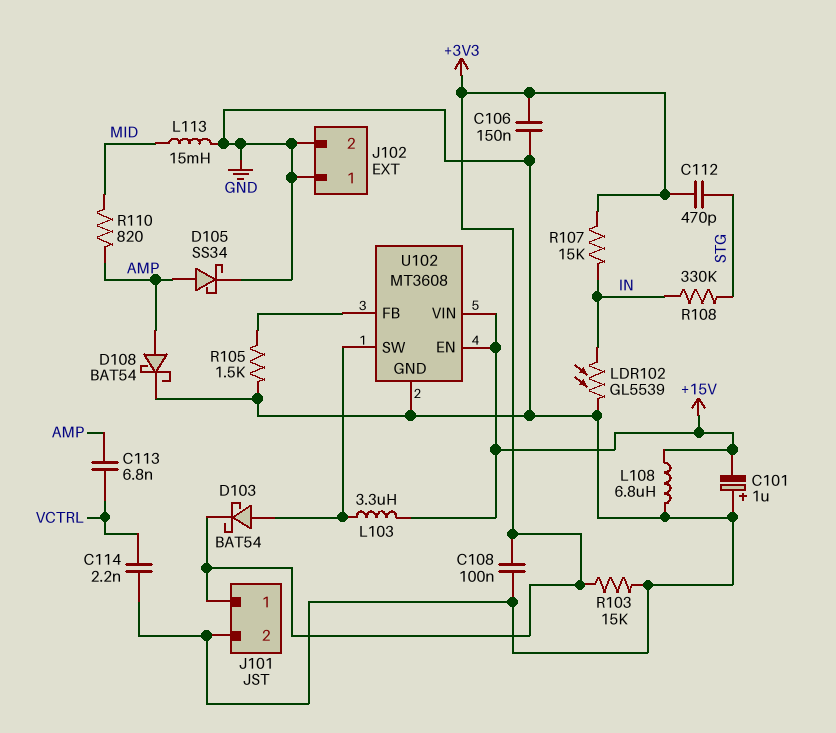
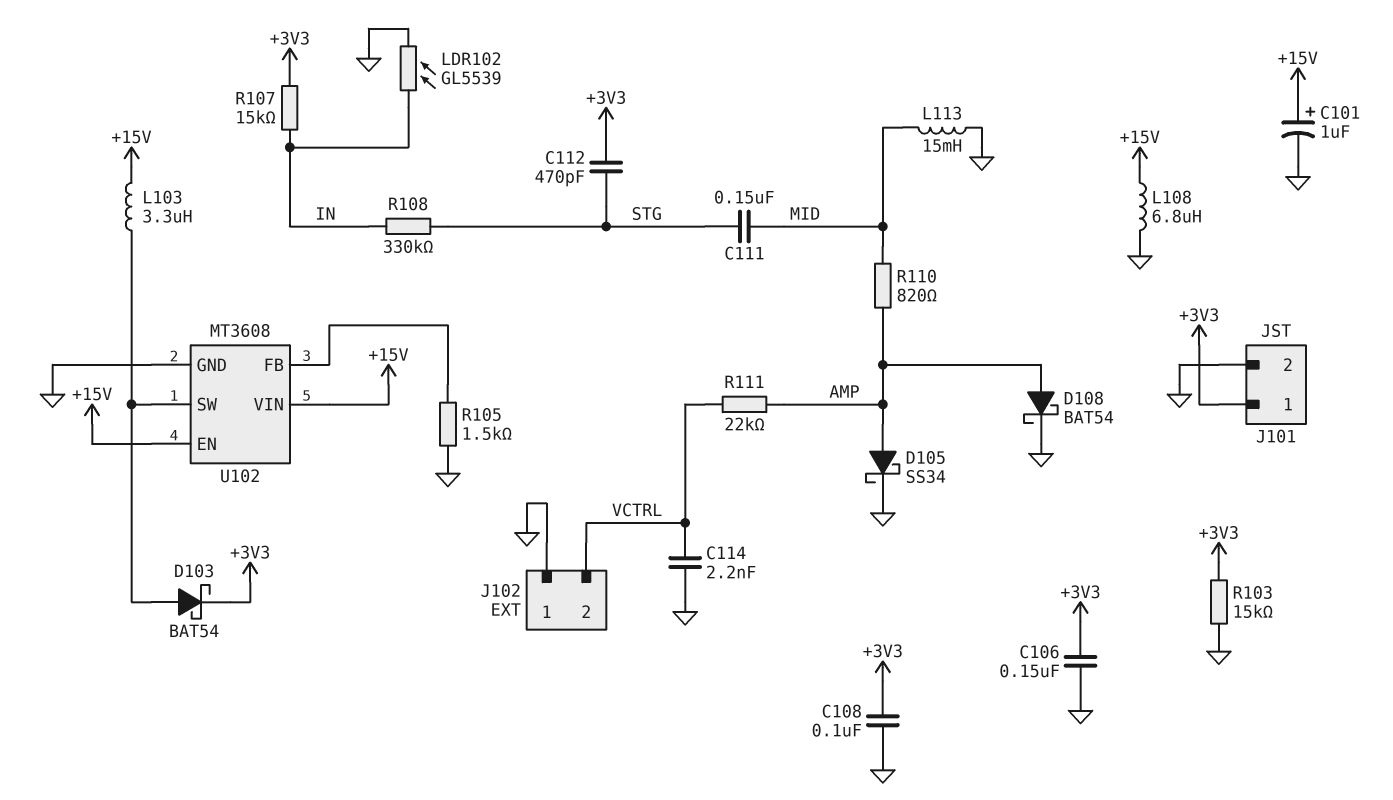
C101: 1uF (plus GND, minus +15V) -> 1uF (plus +15V, minus GND)
C111: none -> 150nF (MID, STG)
C113: 6.8nF (AMP, VCTRL) -> none
J102 pin 2: GND -> VCTRL
R111: none -> 22k (AMP, VCTRL)

